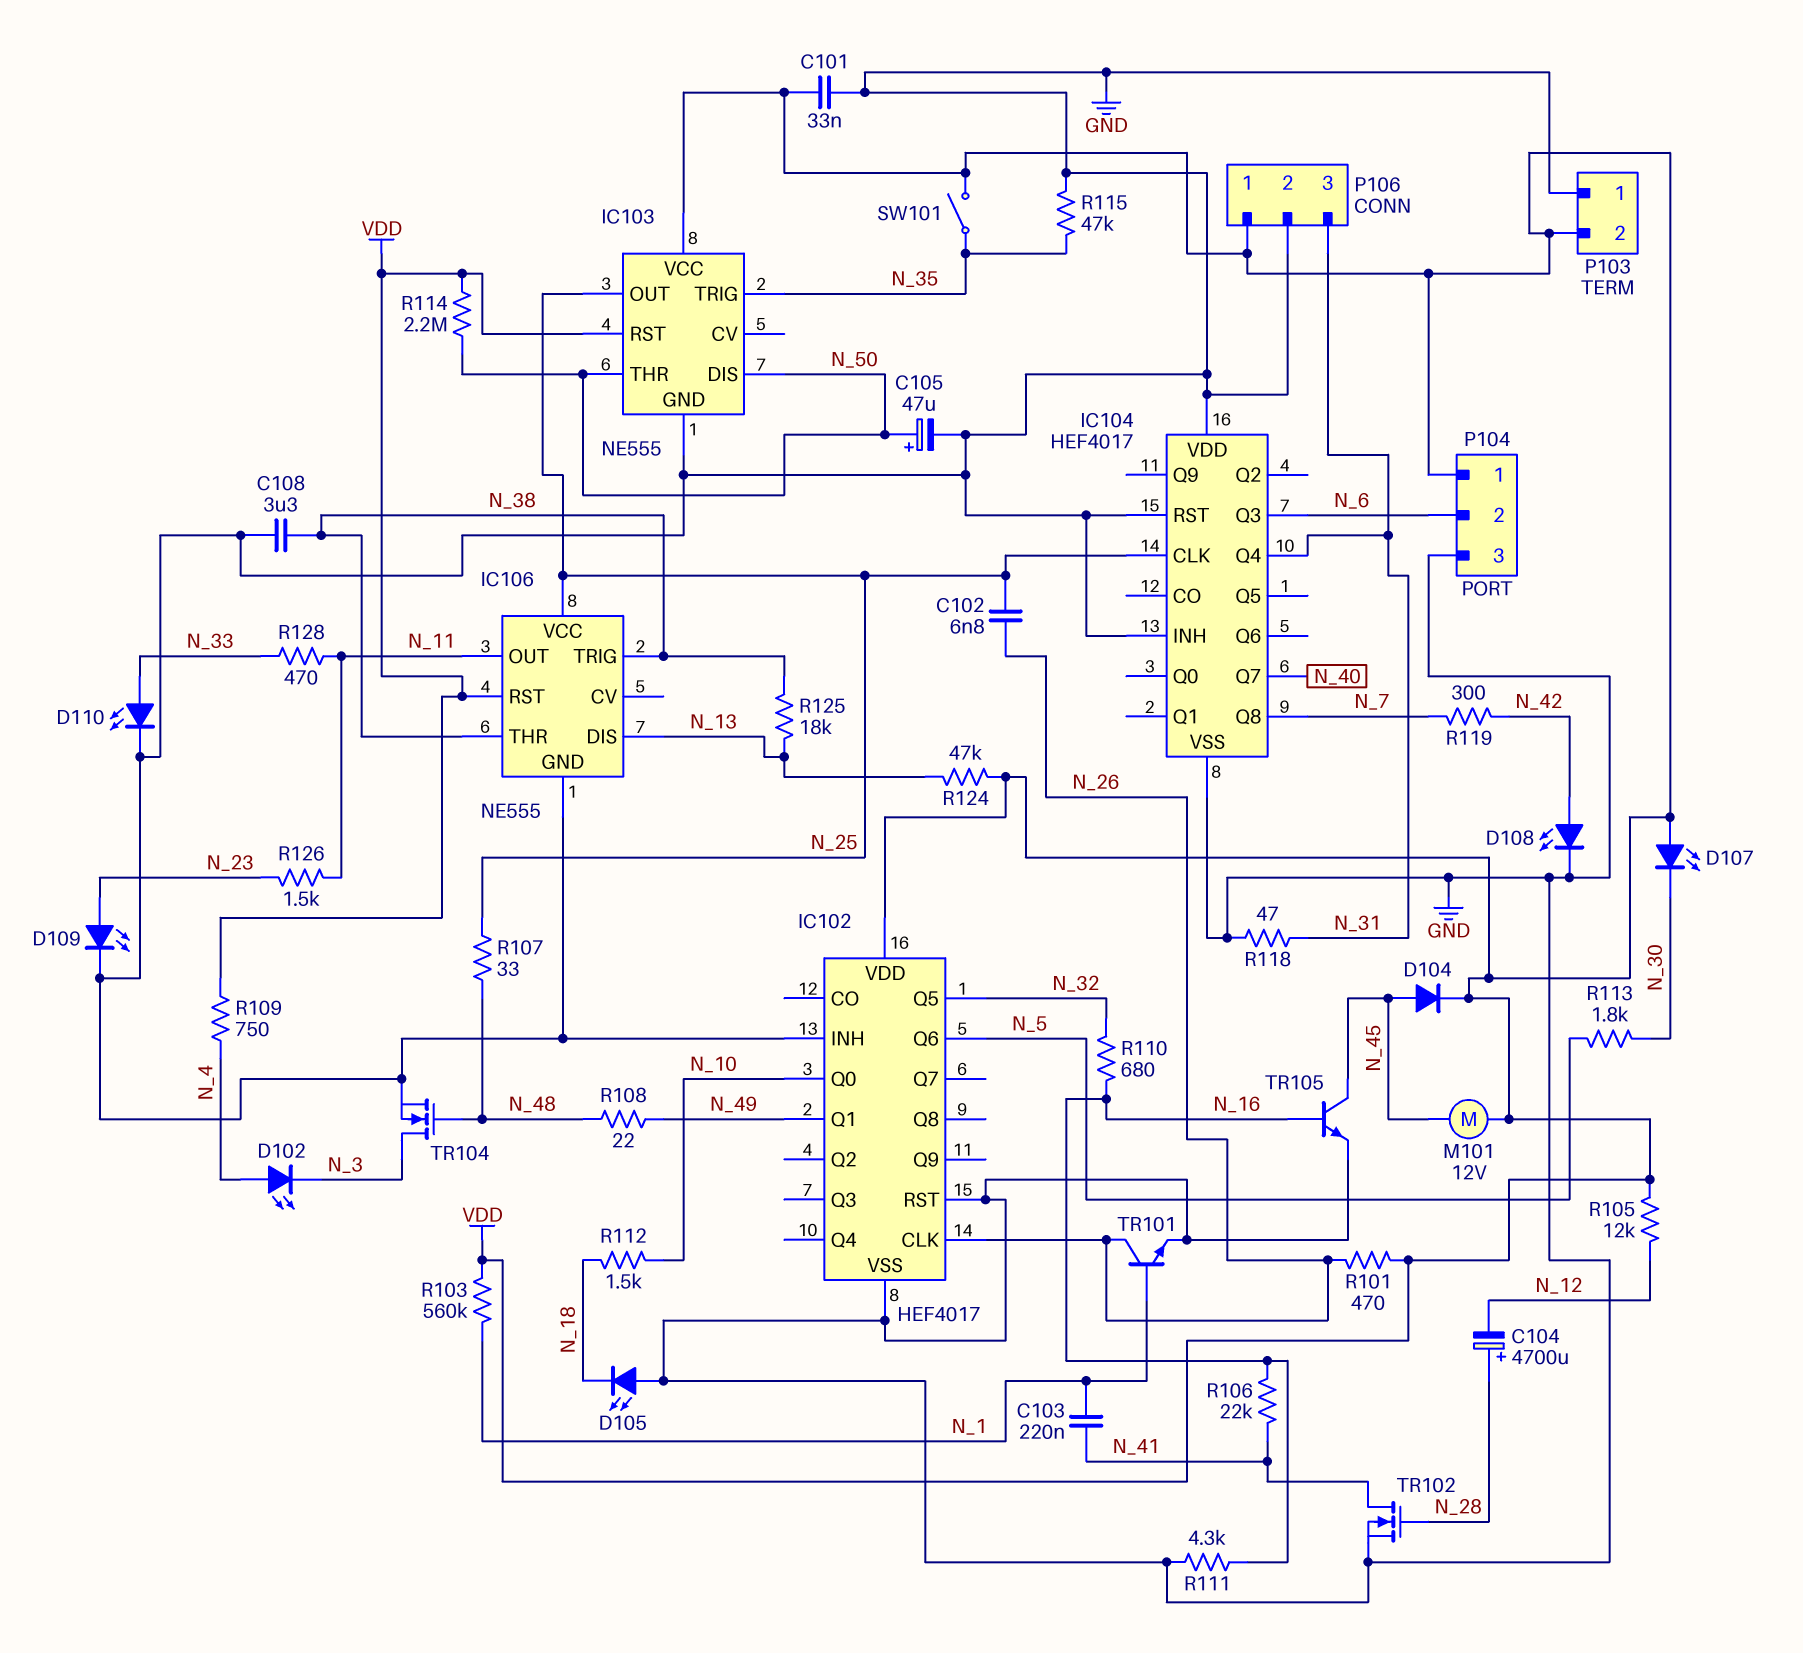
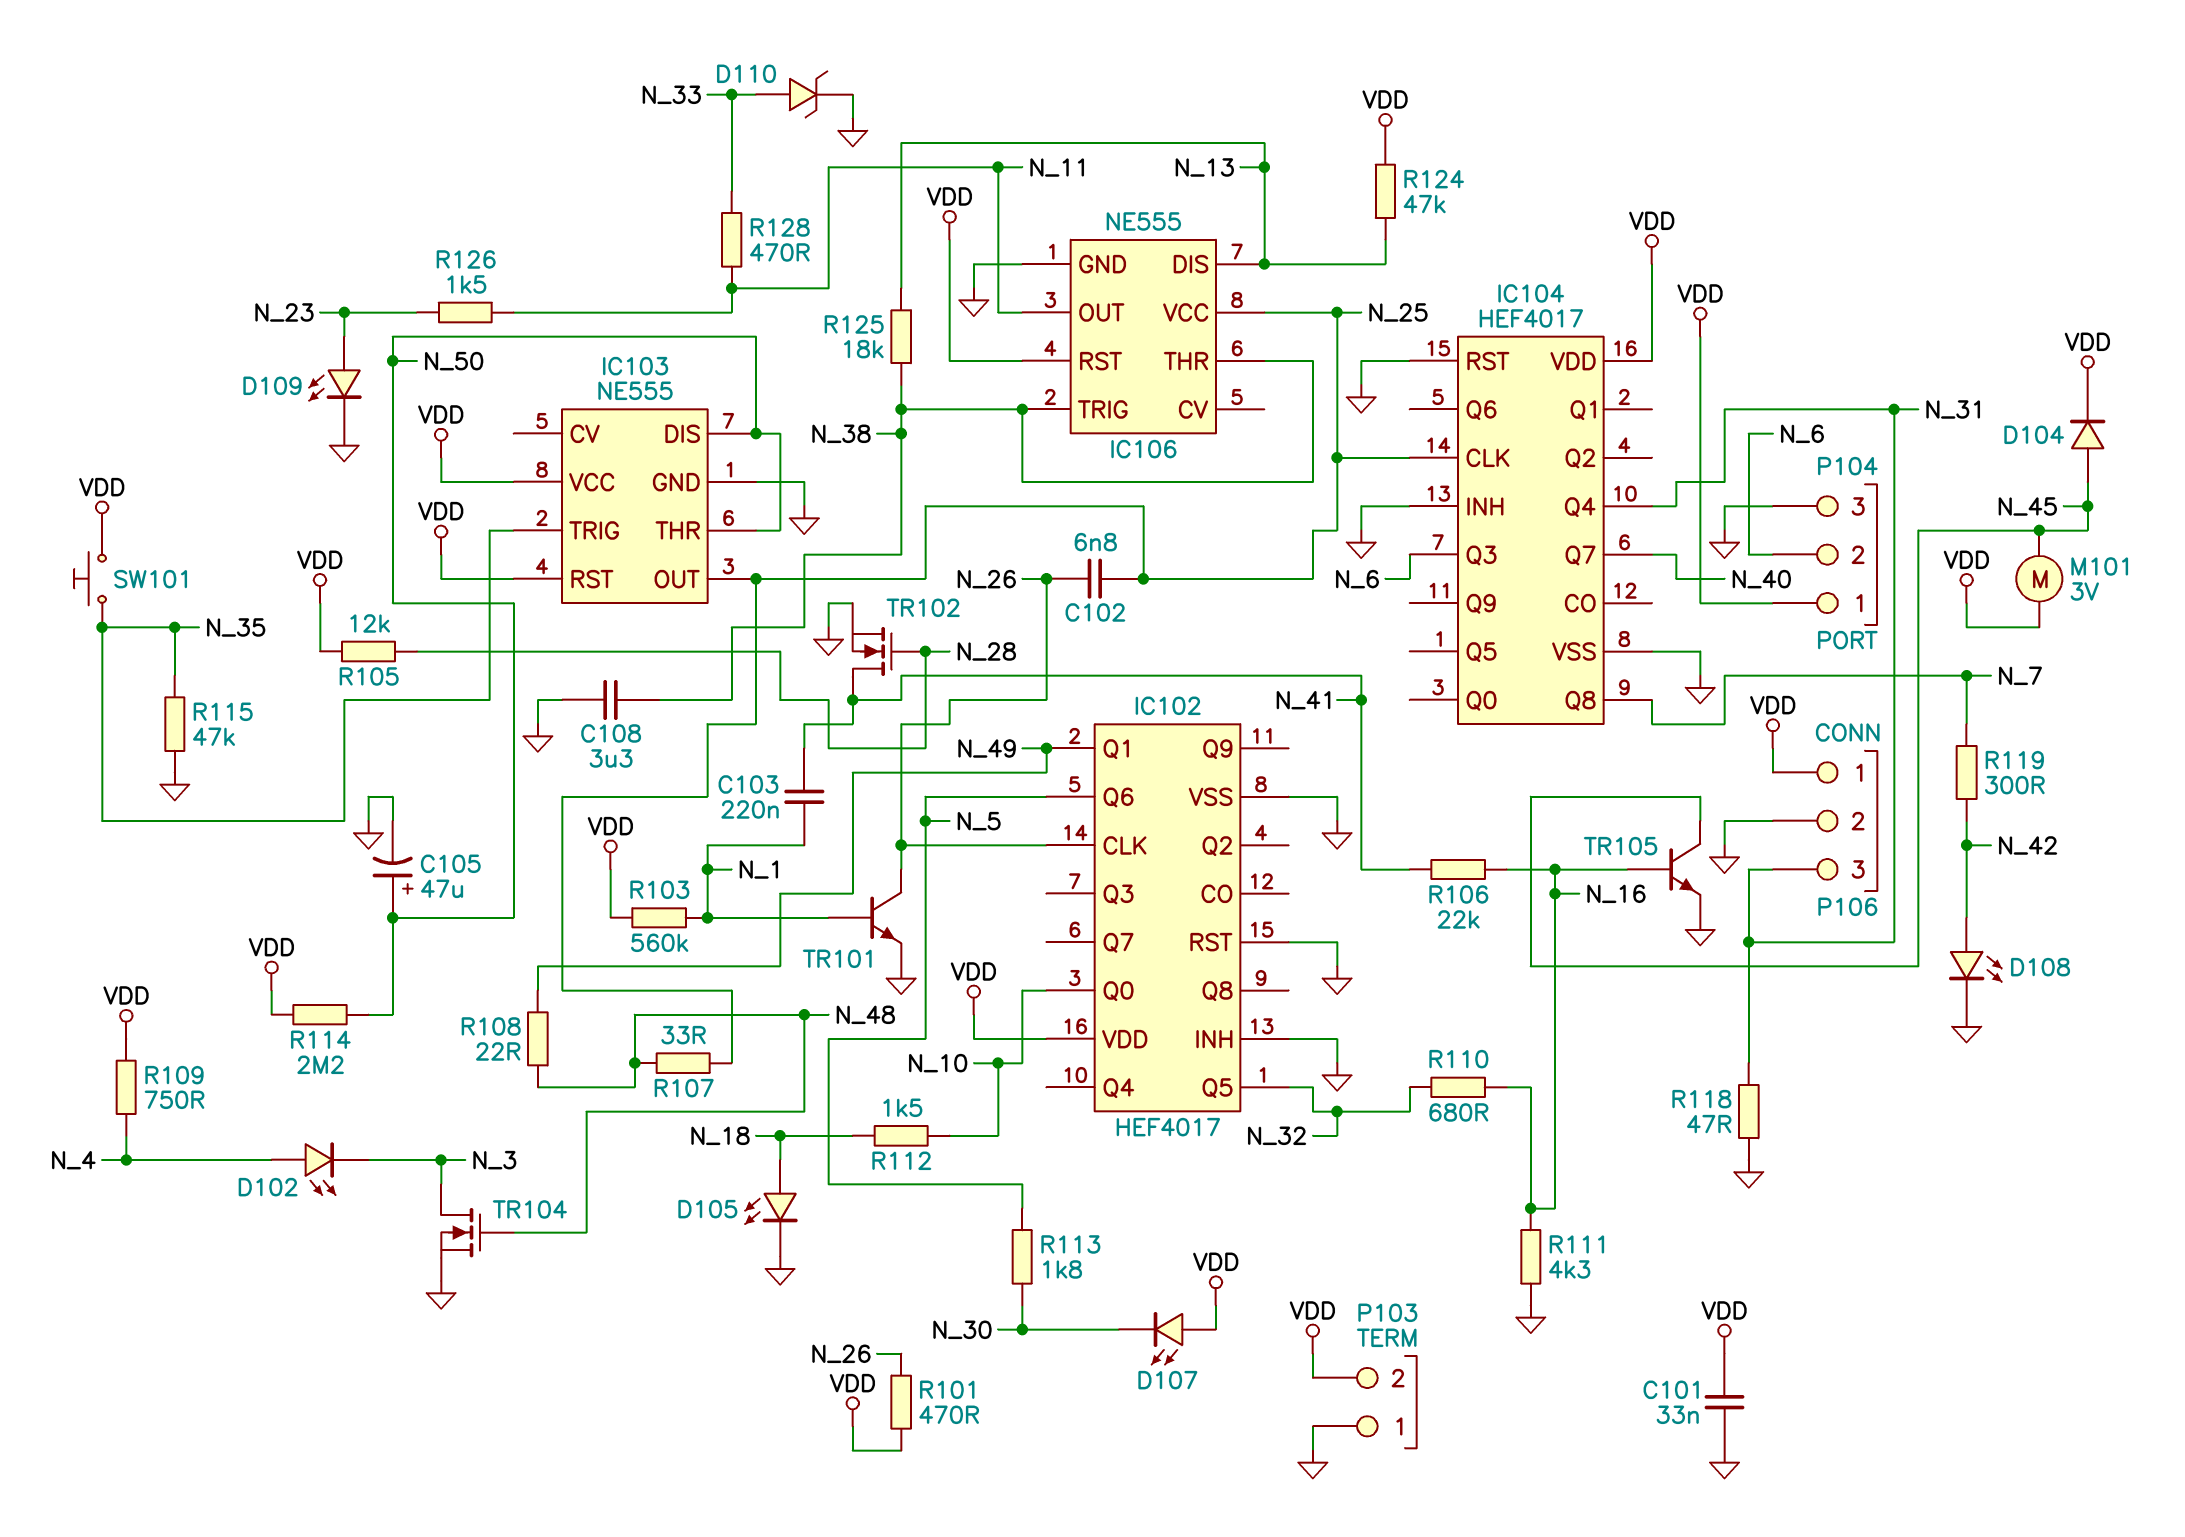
C104: 4700uF (plus N_28, minus N_12) -> none
D105: LED (A GND, K N_18) -> LED (A N_18, K GND)
D110: LED (A N_33, K GND) -> zener (A N_33, K GND)
IC104 pin VDD: GND -> VDD
M101: motor 12V (N_45, VDD) -> motor 3V (N_45, VDD)
R105: 12k (N_12, VDD) -> 12k (N_28, VDD)
SW101: switch (N_35, VDD) -> button (N_35, VDD)

